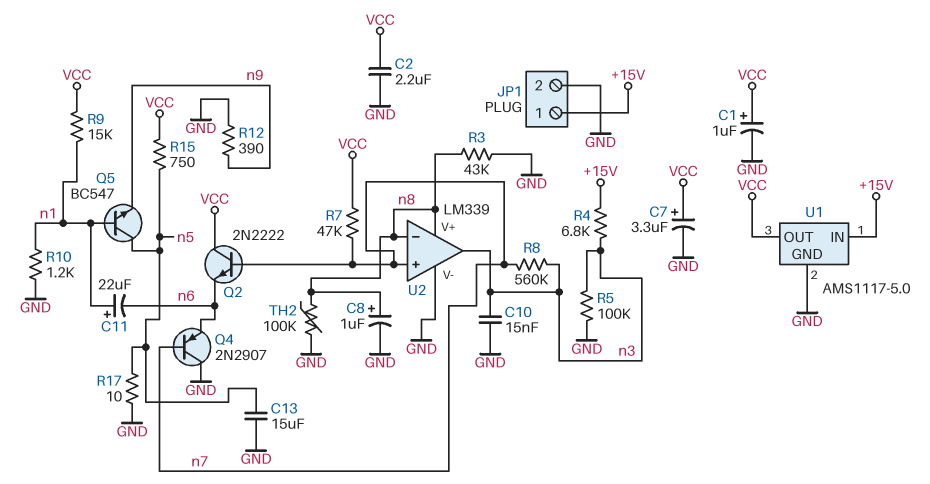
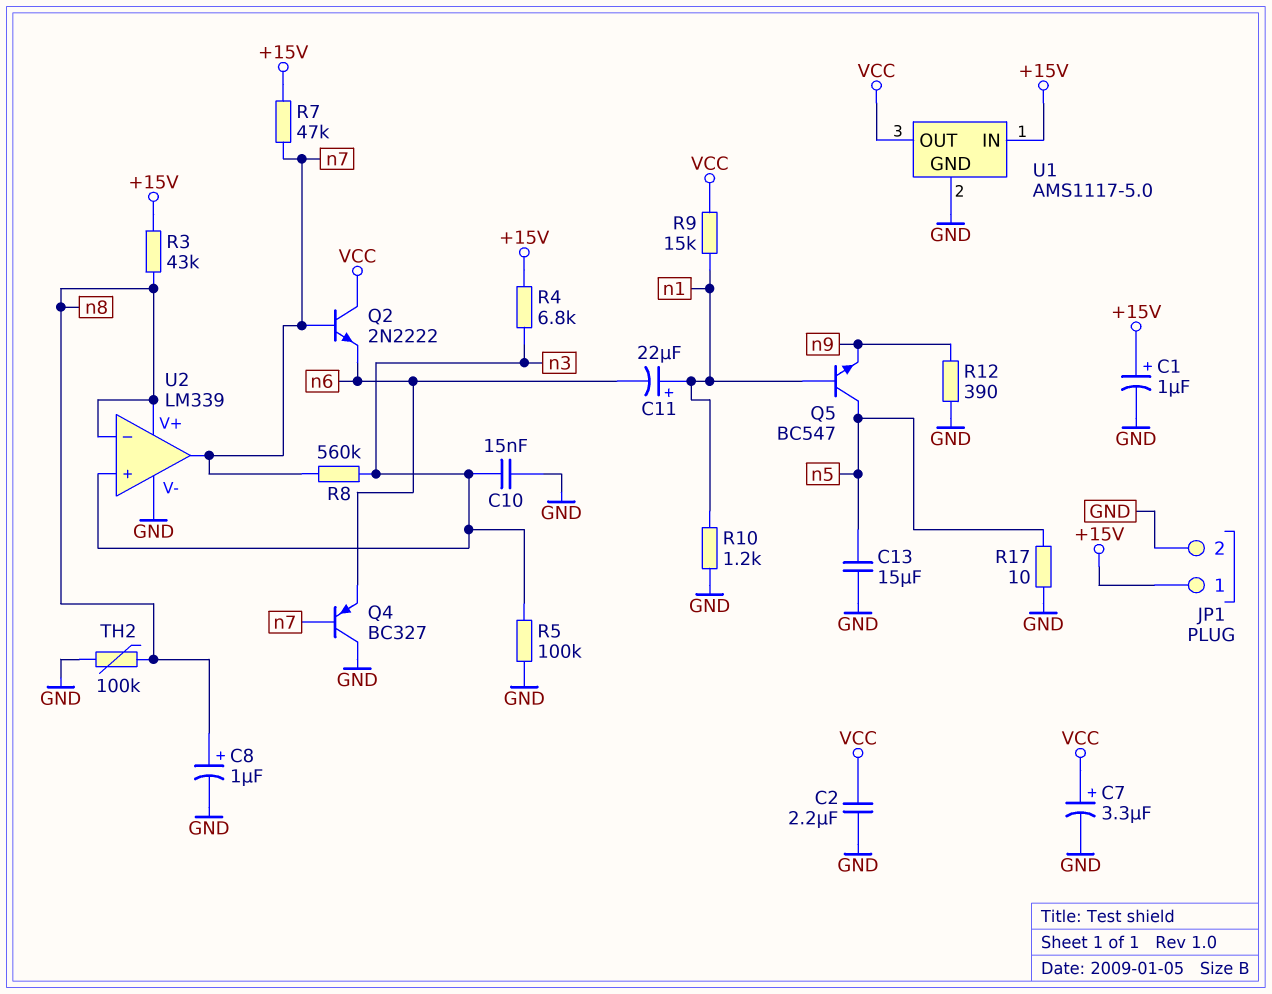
C1: 1uF (plus VCC, minus GND) -> 1uF (plus +15V, minus GND)
Q4: PNP 2N2907 (B n7, C GND, E n6) -> PNP BC327 (B n7, C GND, E n6)
R3: 43k (GND, n8) -> 43k (+15V, n8)
R7: 47k (VCC, n7) -> 47k (+15V, n7)
R15: 750 (VCC, n5) -> none
U2 pin in+: n7 -> n3
U2 pin out: n3 -> n7

